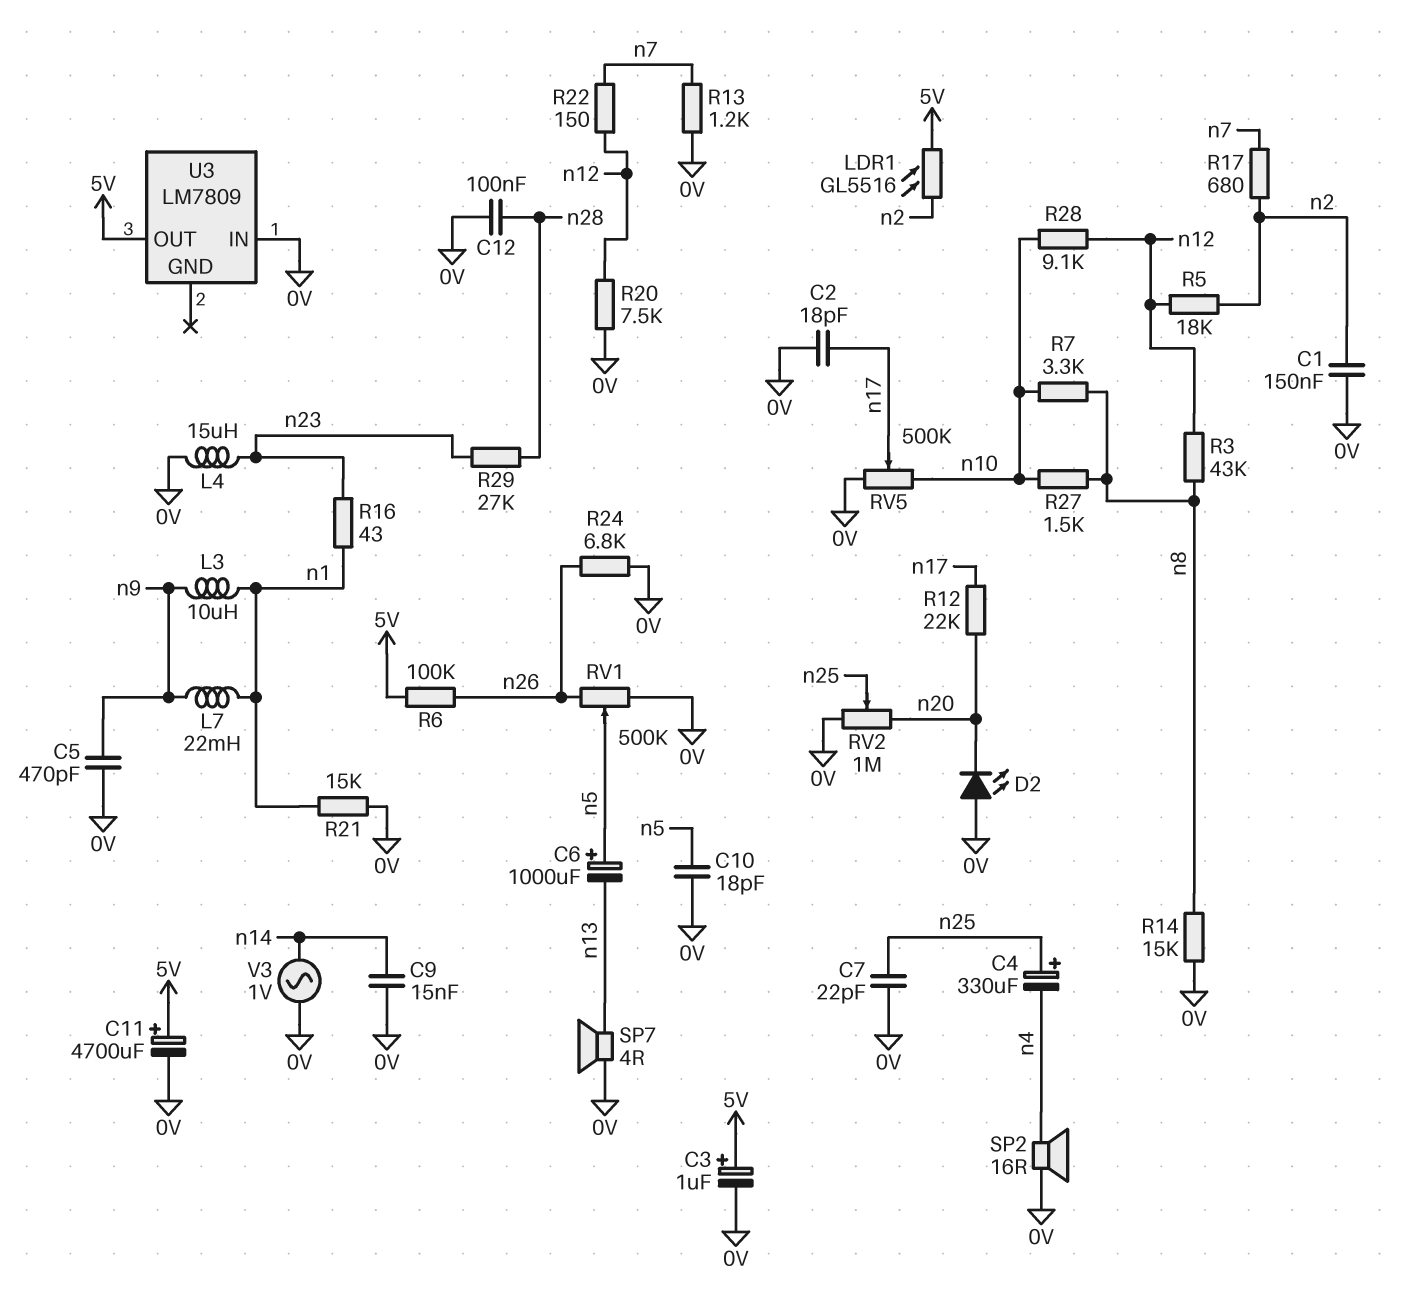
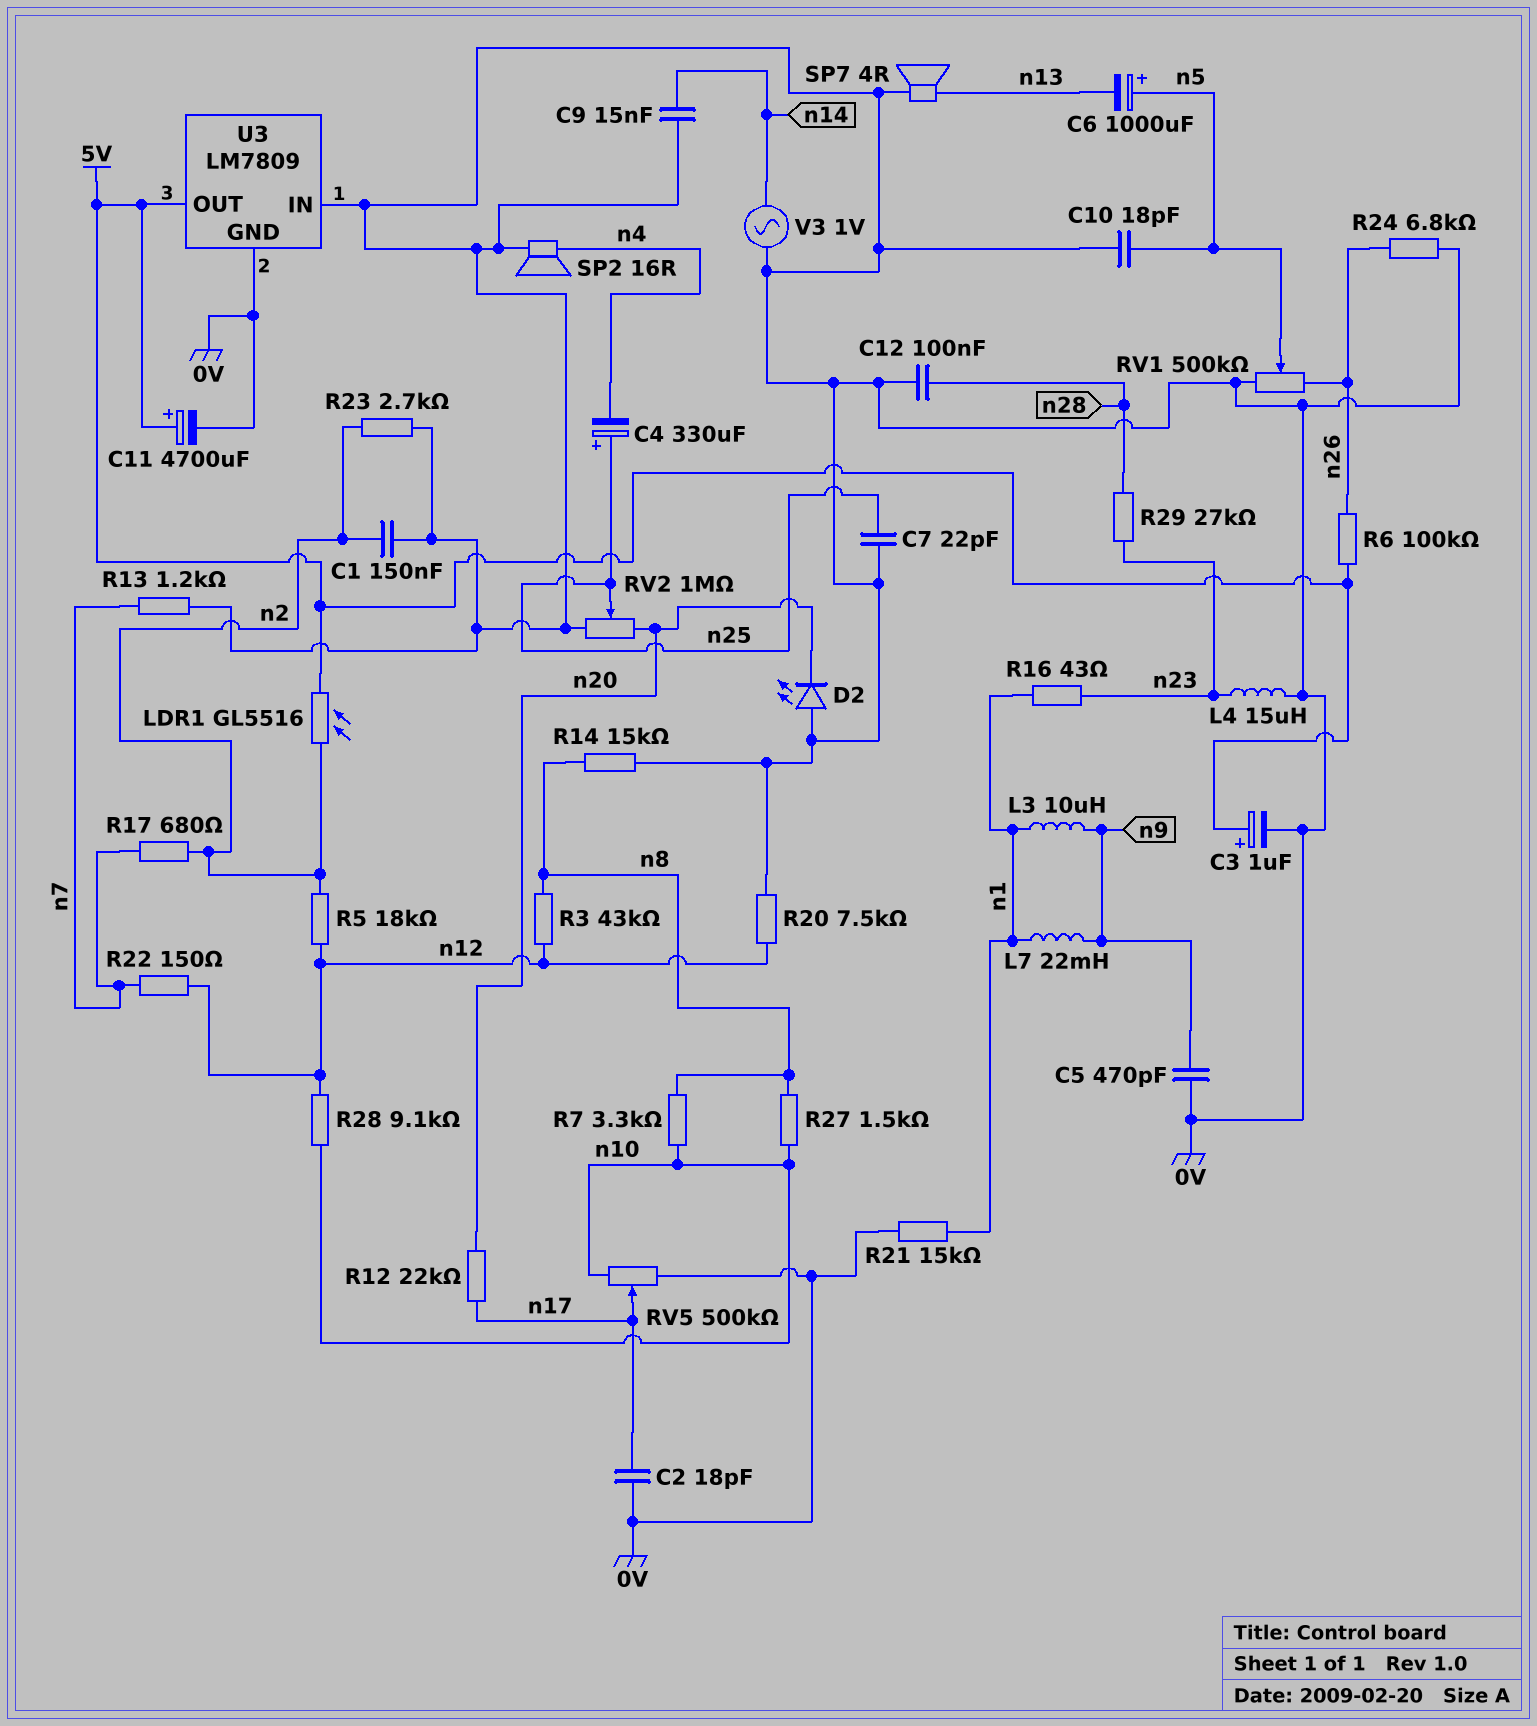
R23: none -> 2.7k (0V, n2)
U3 pin GND: none -> 0V

